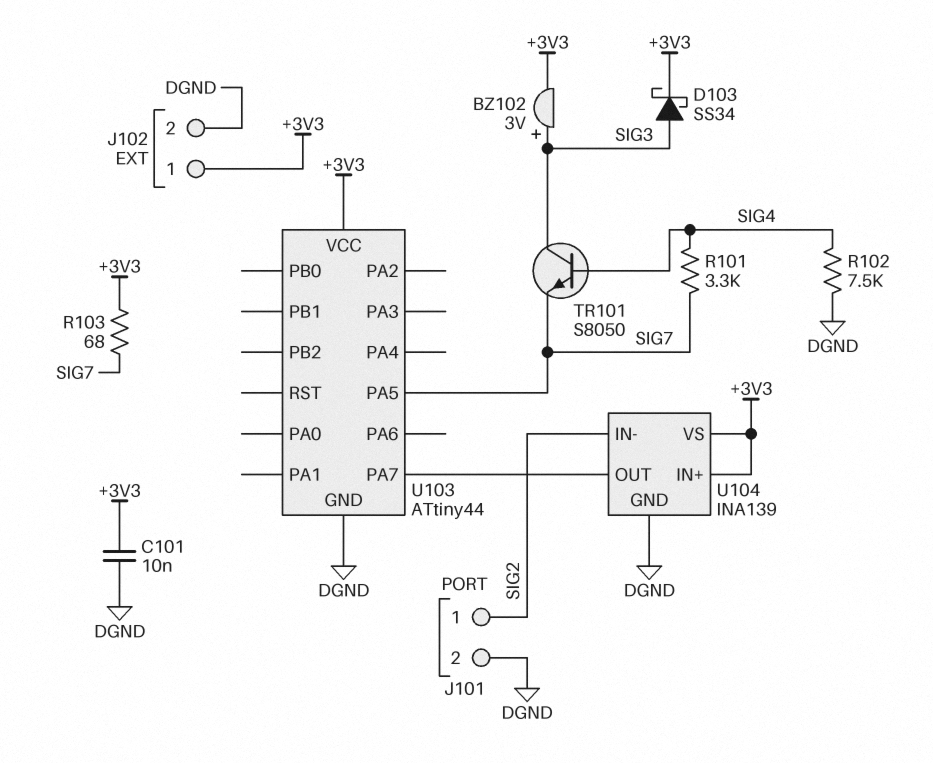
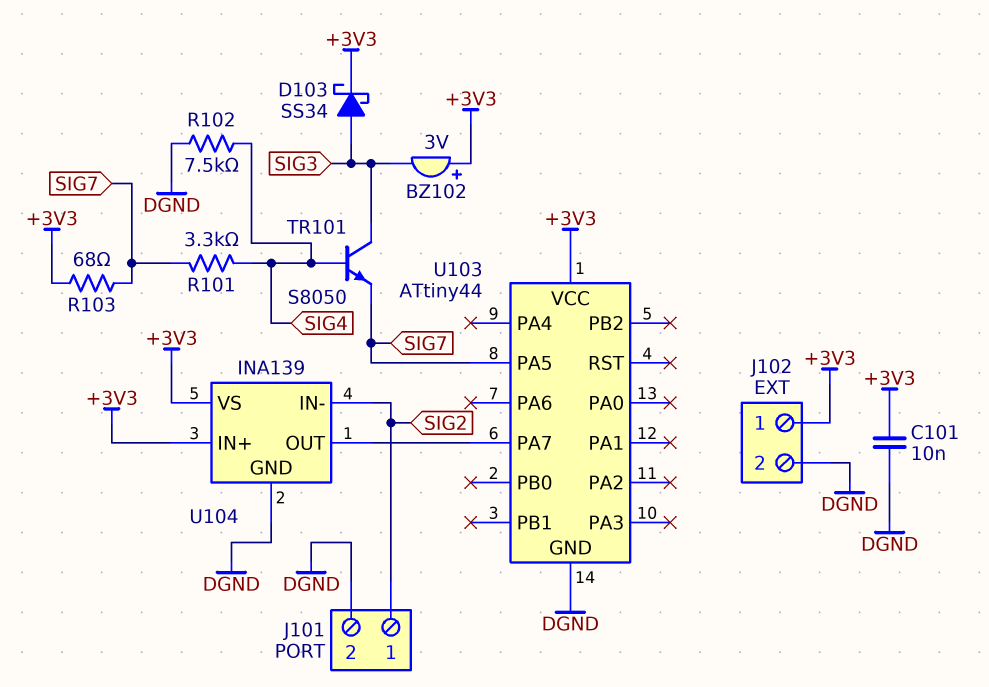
BZ102: buzzer 3V (plus SIG3, minus +3V3) -> buzzer 3V (plus +3V3, minus SIG3)

